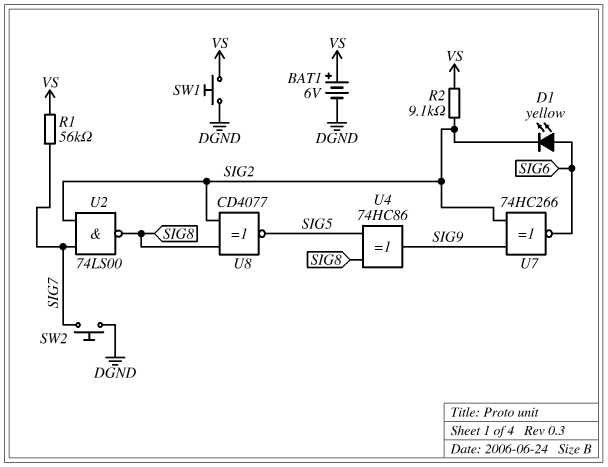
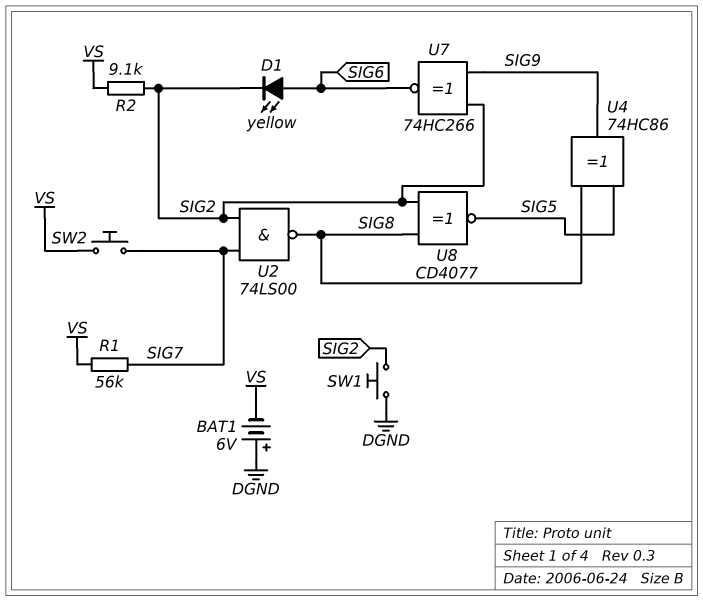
BAT1: 6V (plus VS, minus DGND) -> 6V (plus DGND, minus VS)
SW1: button (DGND, VS) -> button (DGND, SIG2)
SW2: button (DGND, SIG7) -> button (SIG7, VS)

